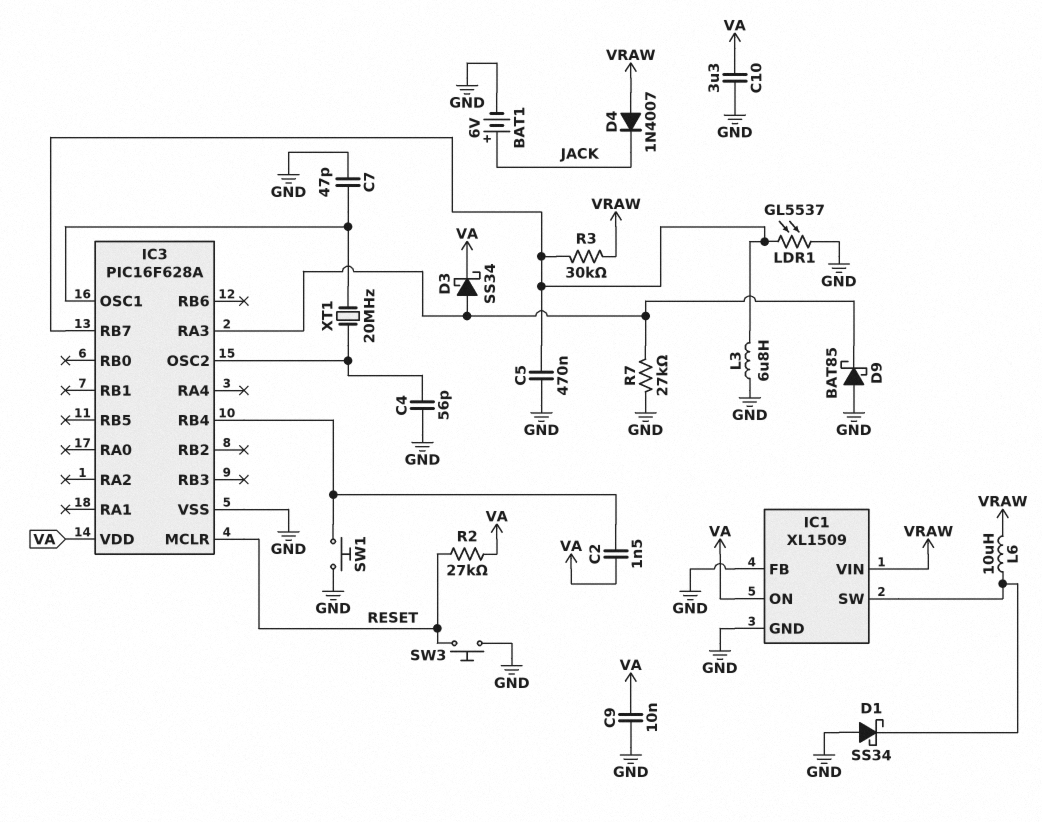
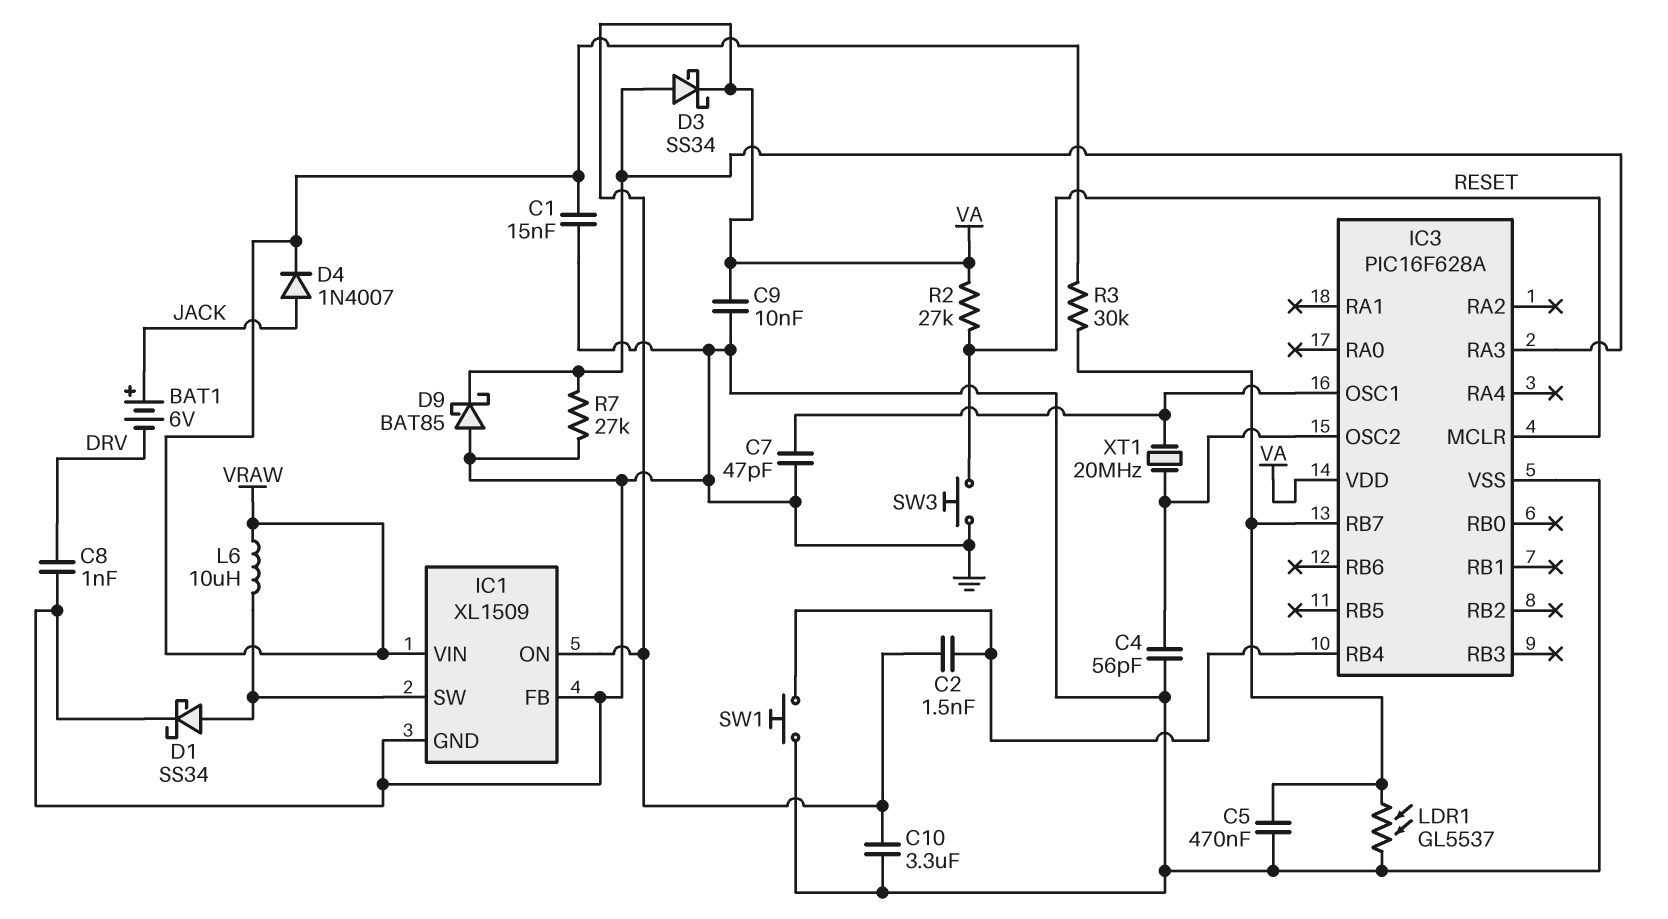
BAT1: 6V (plus JACK, minus GND) -> 6V (plus JACK, minus DRV)
C1: none -> 15nF (GND, VRAW)
C8: none -> 1nF (DRV, GND)
D1: schottky SS34 (A GND, K IC1/SW) -> schottky SS34 (A IC1/SW, K GND)
D4: diode 1N4007 (A VRAW, K JACK) -> diode 1N4007 (A JACK, K VRAW)
L3: 6.8uH (GND, IC3/RB7) -> none

